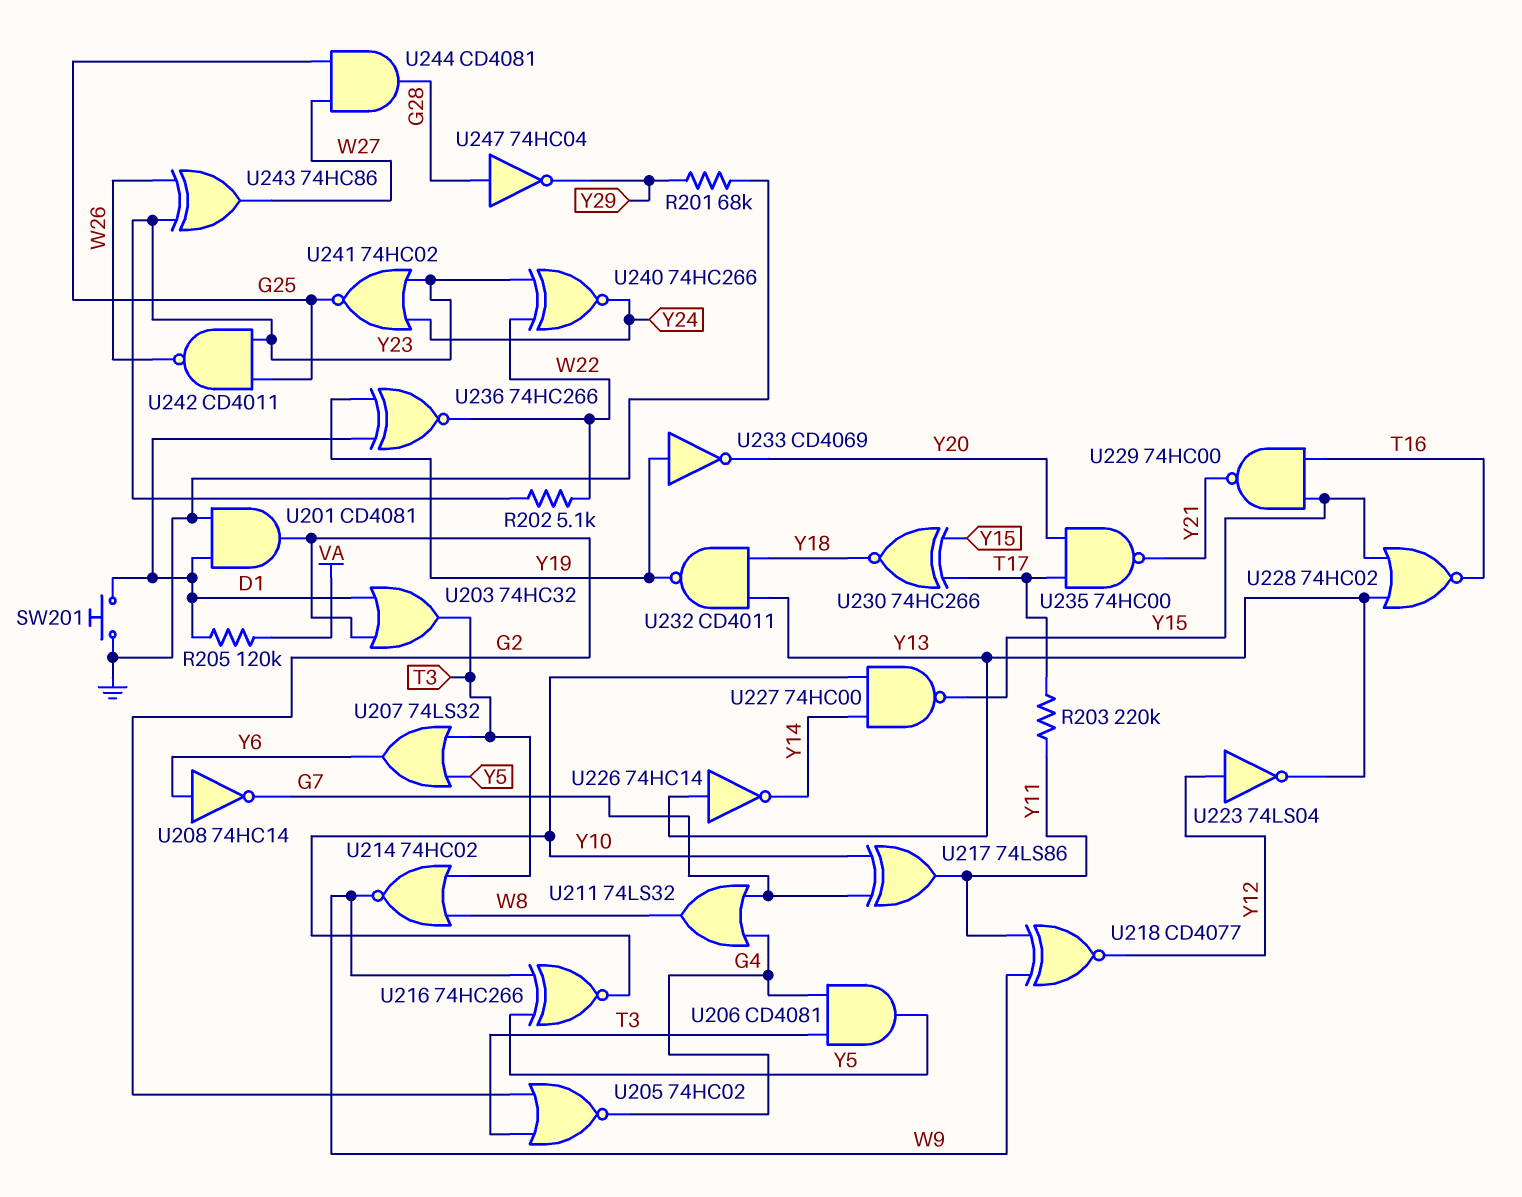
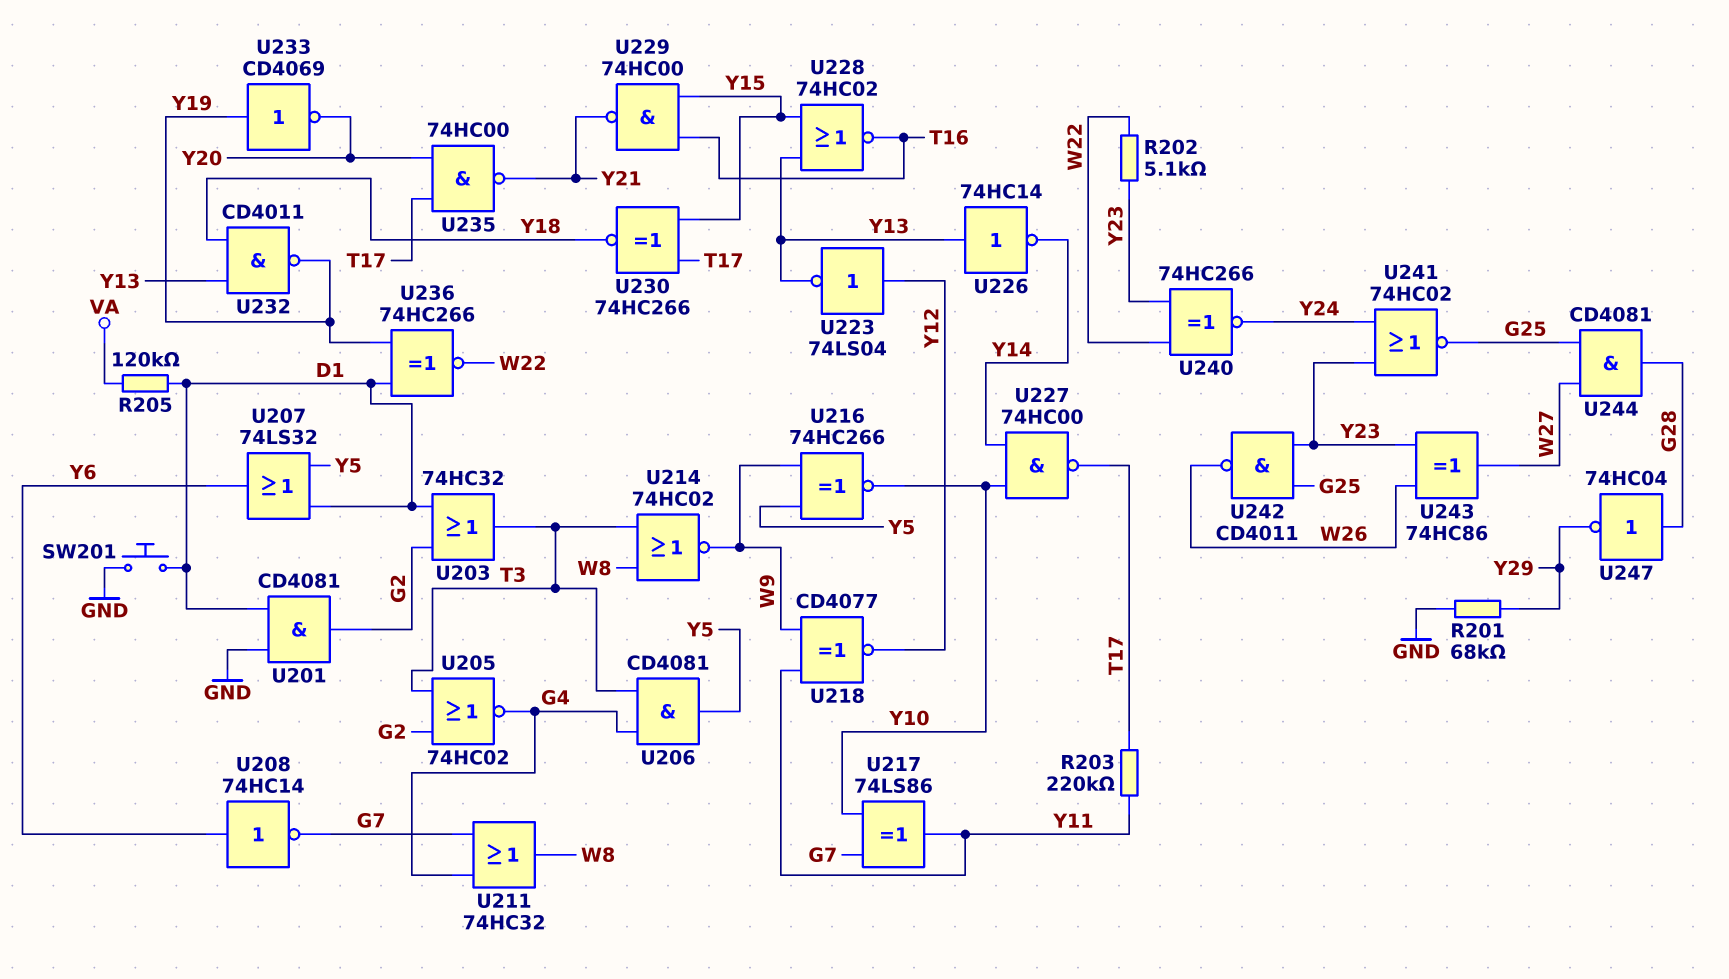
U207: OR 74LS32 (in T3, in Y5, out Y6) -> OR 74LS32 (in D1, in Y5, out Y6)
U211: OR 74LS32 (in G4, in G7, out W8) -> OR 74HC32 (in G4, in G7, out W8)
U227: NAND 74HC00 (in Y10, in Y14, out Y15) -> NAND 74HC00 (in Y10, in Y14, out T17)

